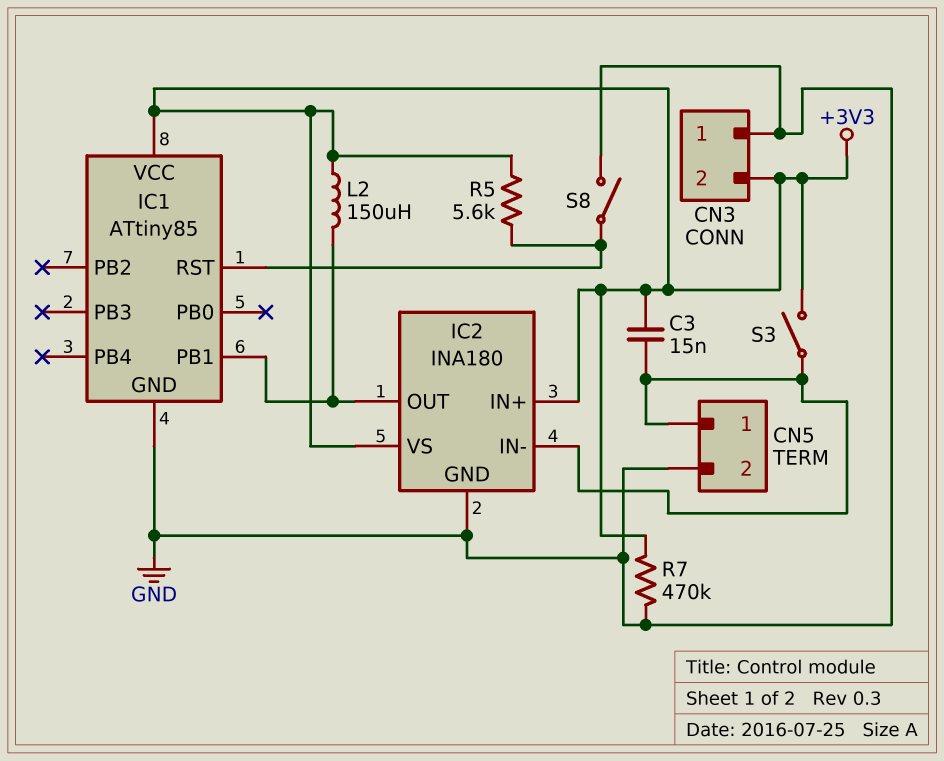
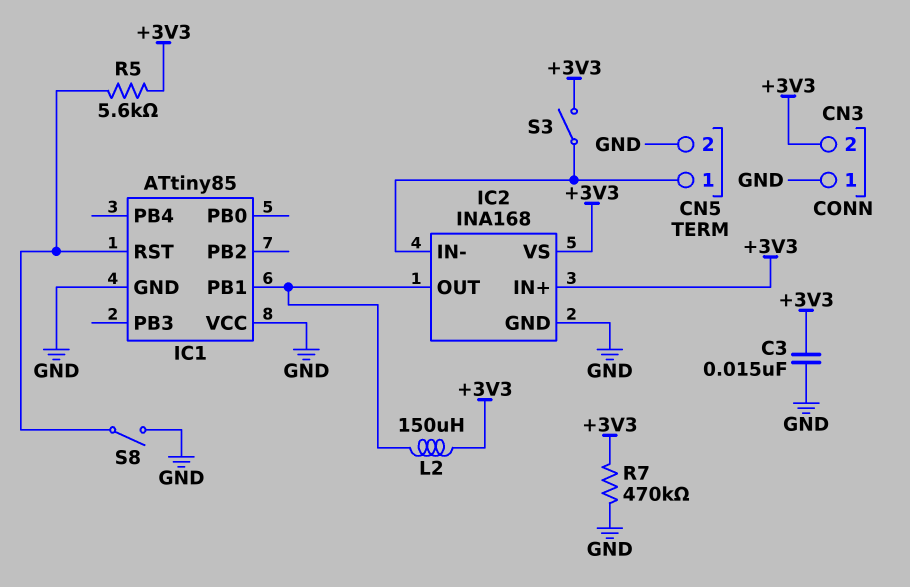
C3: 15nF (+3V3, CN5/1) -> 15nF (+3V3, GND)
IC1 pin VCC: +3V3 -> GND
IC2: INA180 -> INA168

